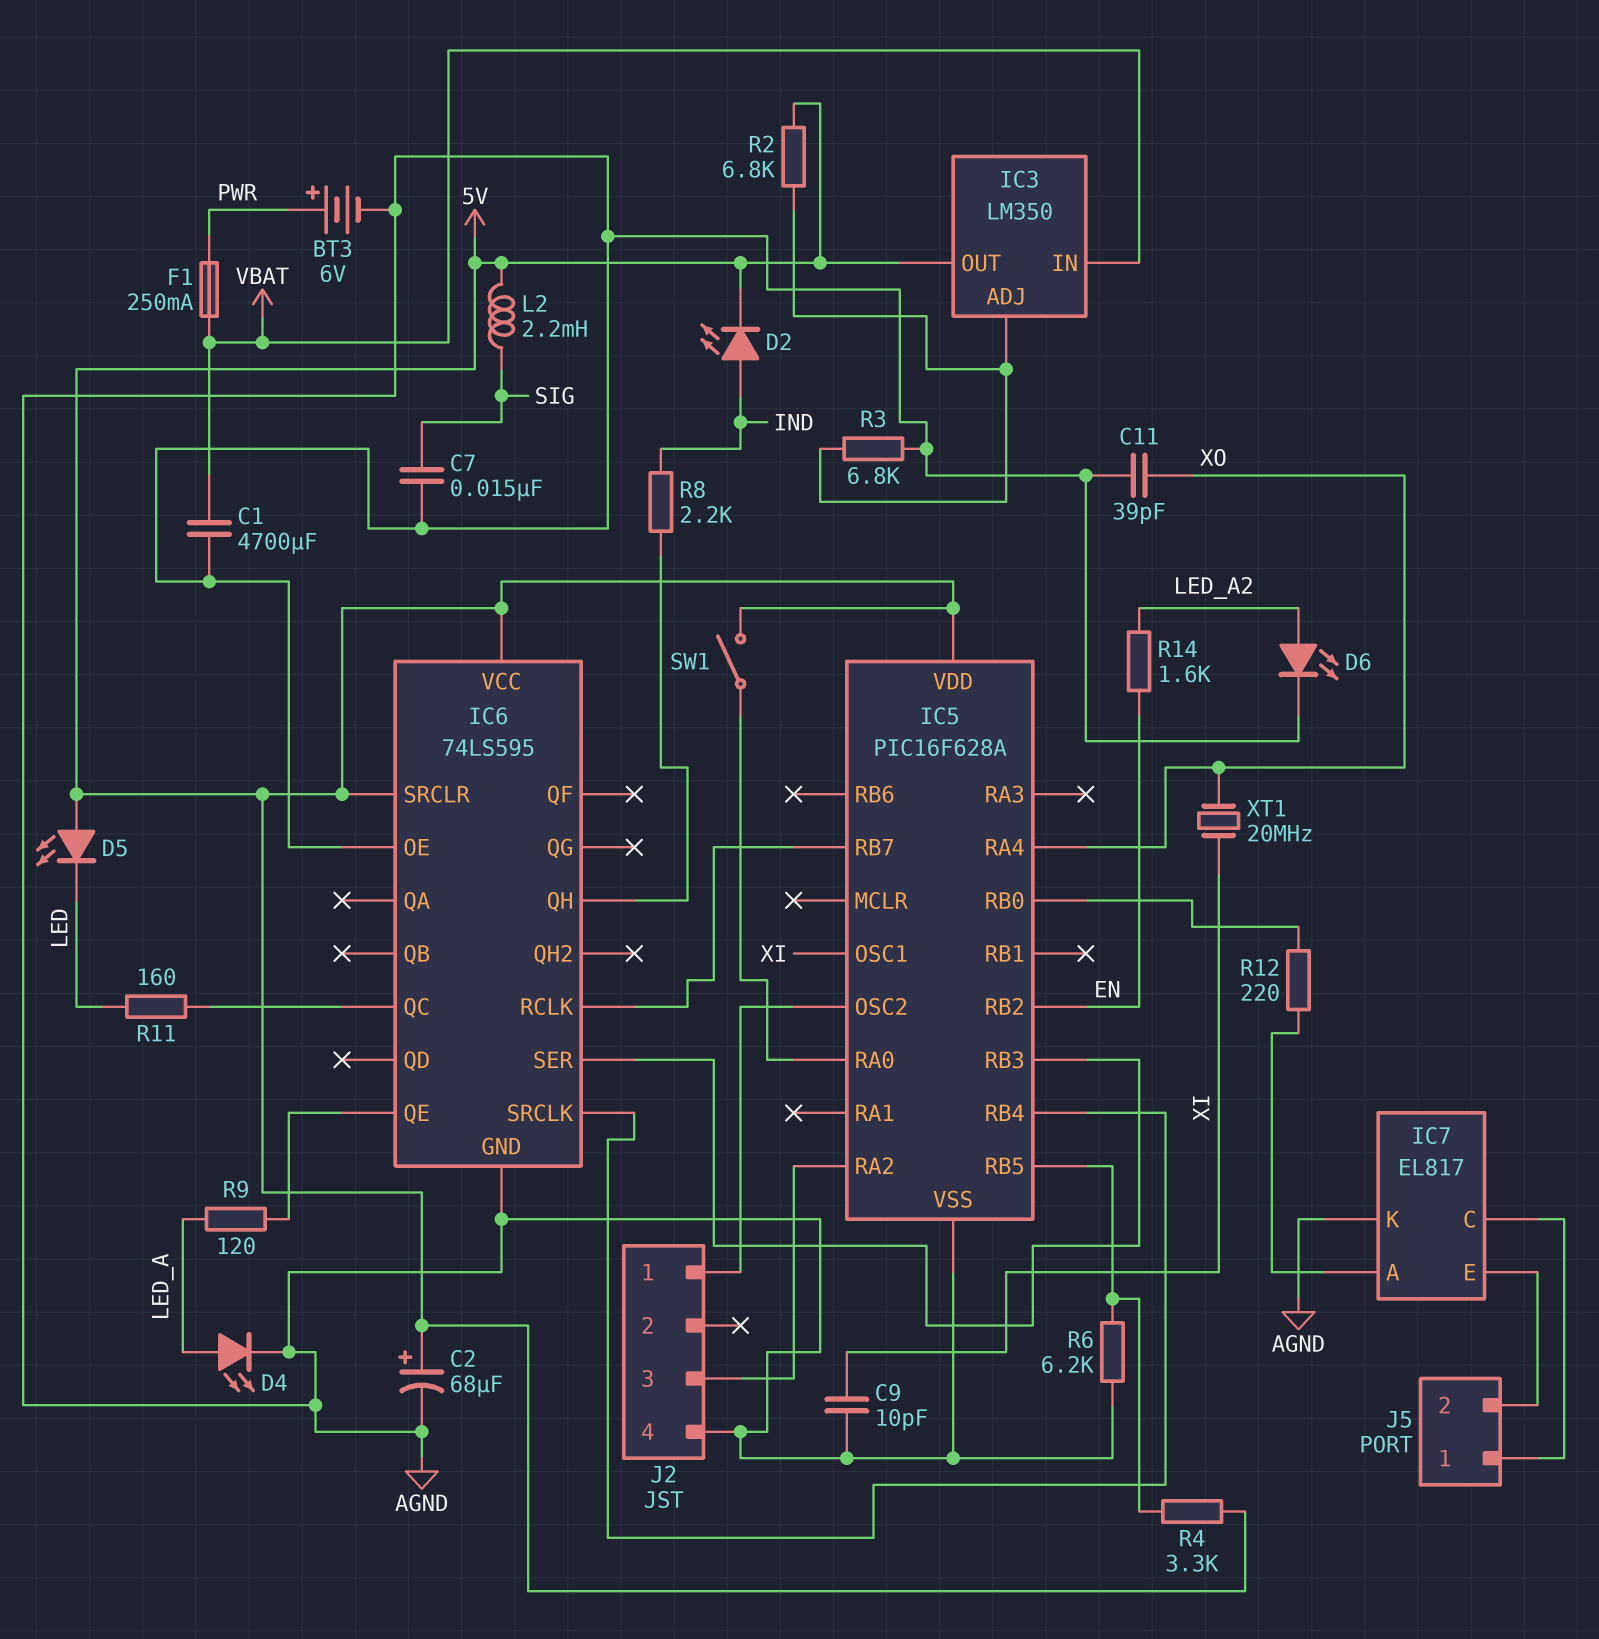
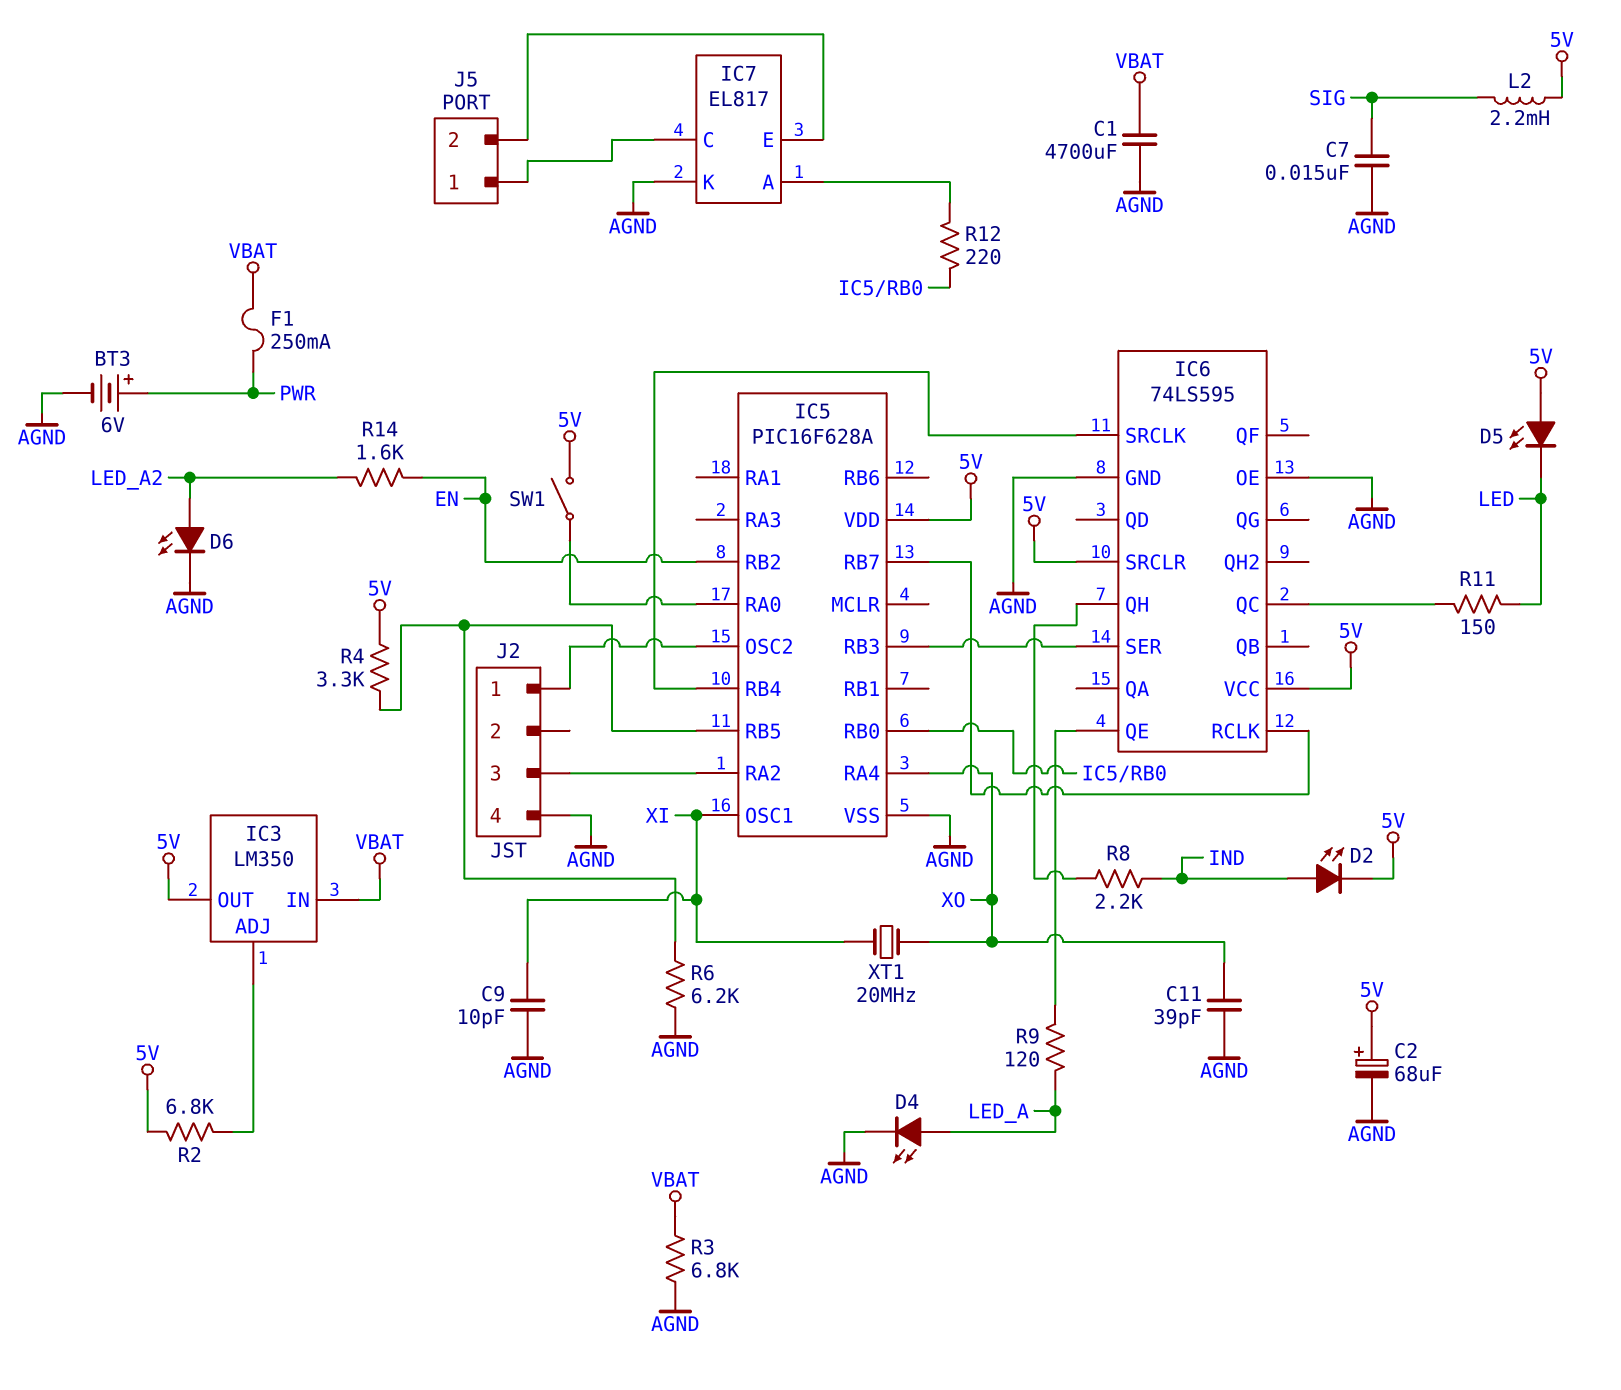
R3: 6.8k (AGND, IC3/ADJ) -> 6.8k (AGND, VBAT)
R11: 160 (IC6/QC, LED) -> 150 (IC6/QC, LED)

